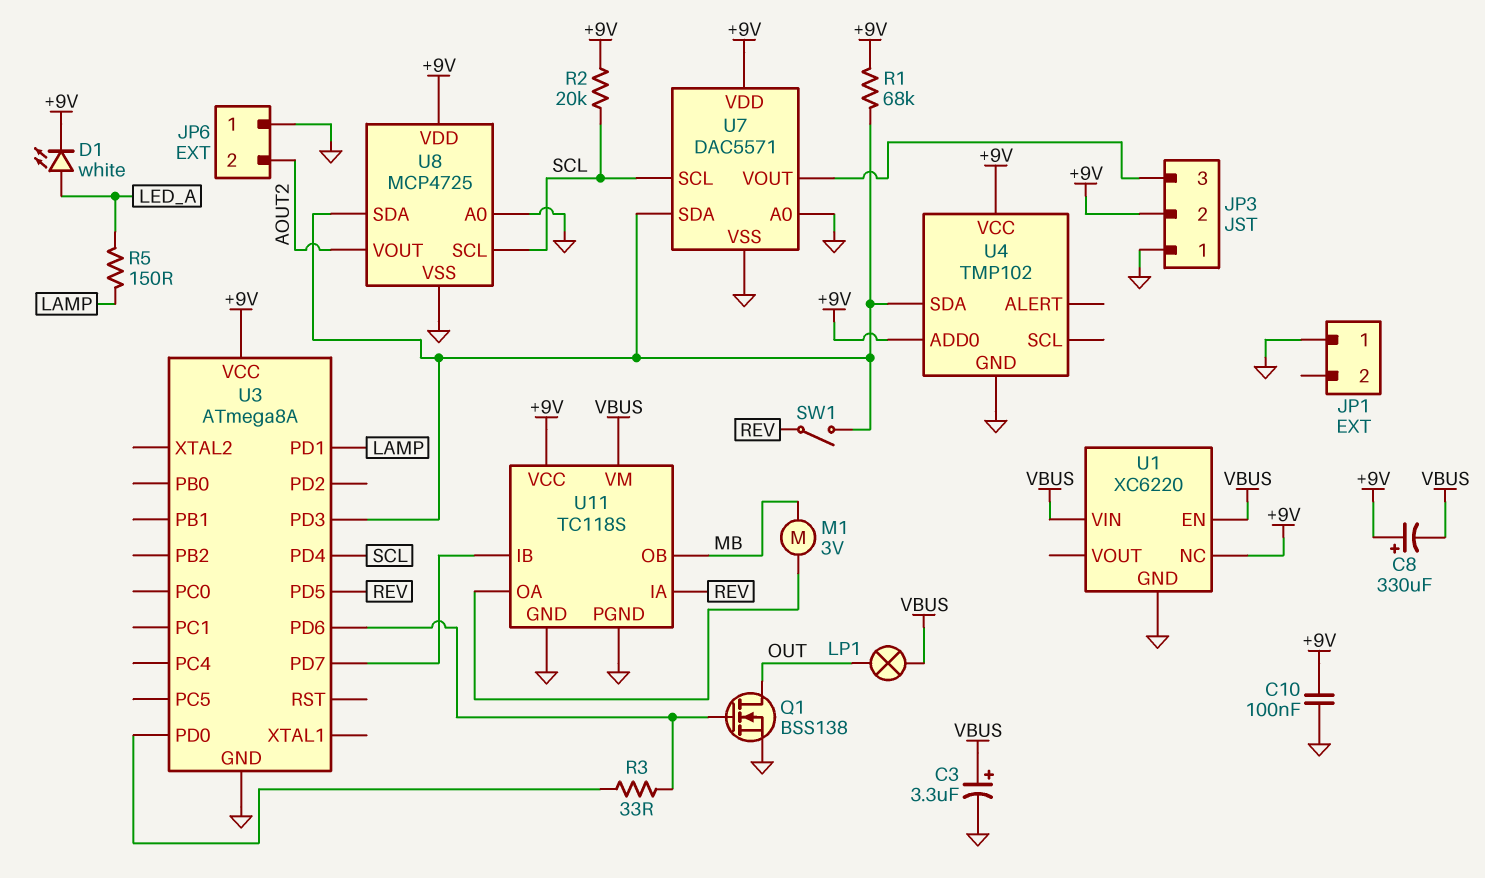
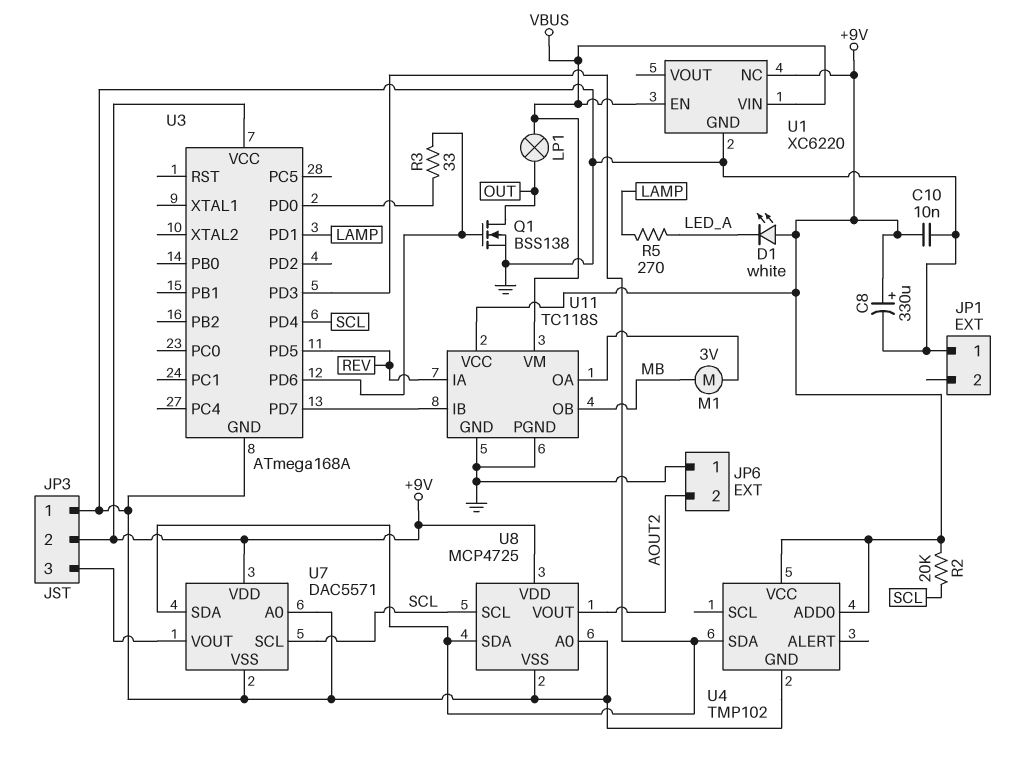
C3: 3.3uF (plus VBUS, minus GND) -> none
C8: 330uF (plus +9V, minus VBUS) -> 330uF (plus +9V, minus GND)
C10: 100nF (+9V, GND) -> 10nF (+9V, GND)
D1: LED white (A LED_A, K +9V) -> LED white (A +9V, K LED_A)
R1: 68k (+9V, U3/PD3) -> none
R5: 150 (LAMP, LED_A) -> 270 (LAMP, LED_A)
SW1: switch (REV, U3/PD3) -> none
U3: ATmega8A -> ATmega168A

